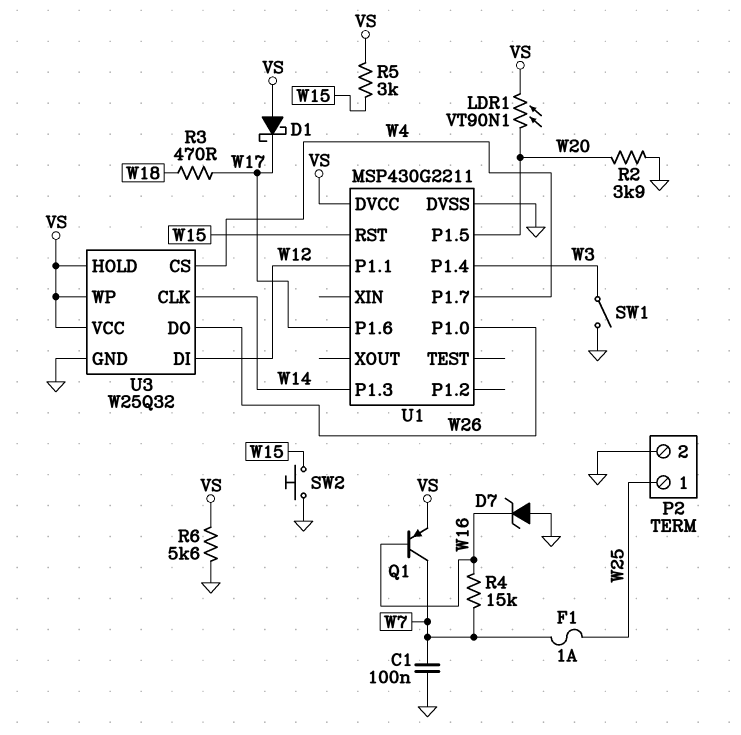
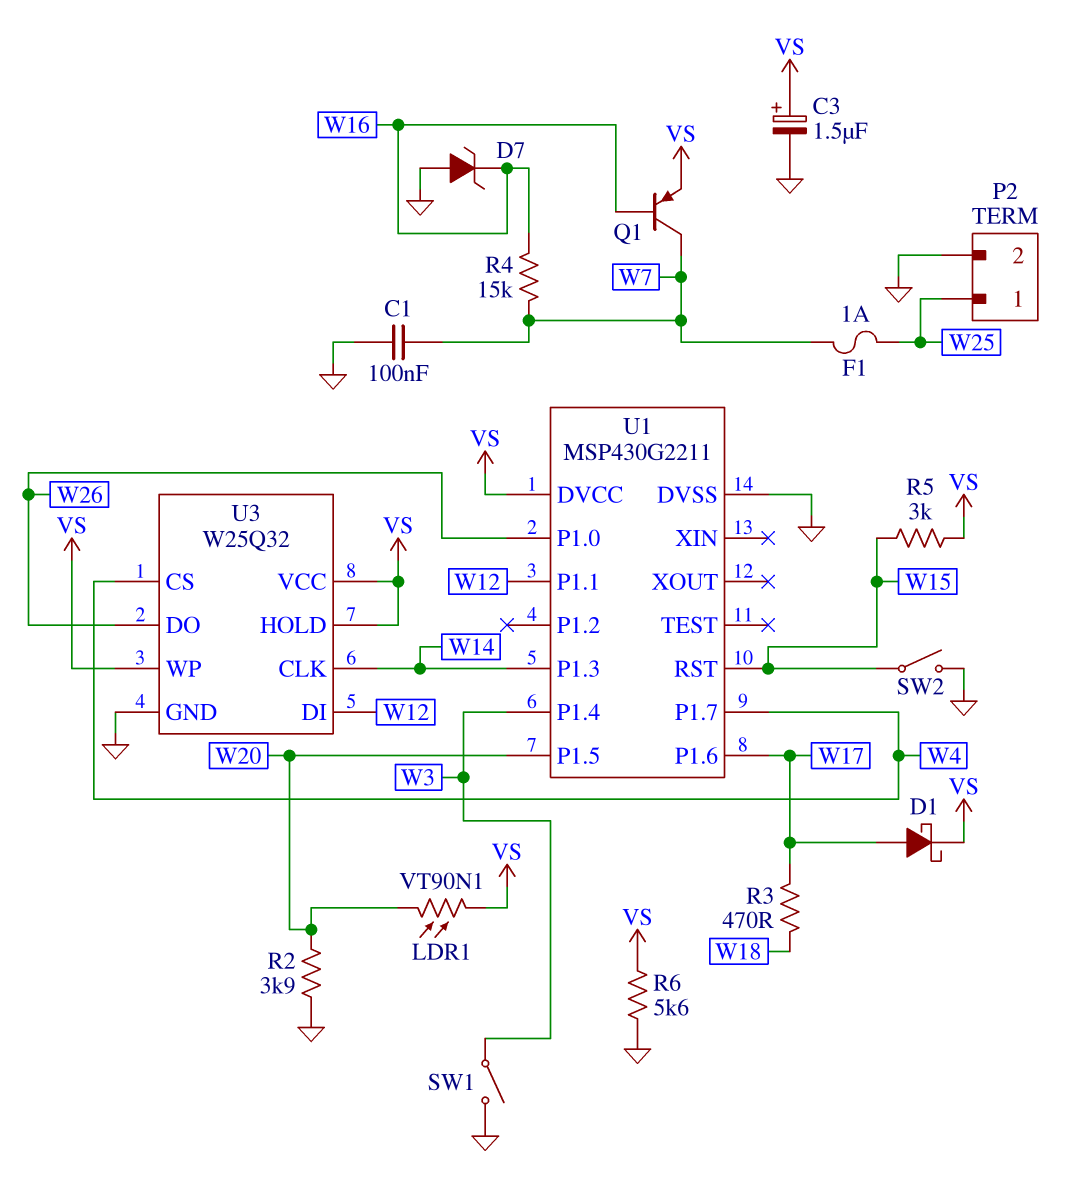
C3: none -> 1.5uF (plus VS, minus GND)
D1: schottky (A VS, K W17) -> schottky (A W17, K VS)
SW2: button (GND, W15) -> switch (GND, W15)

